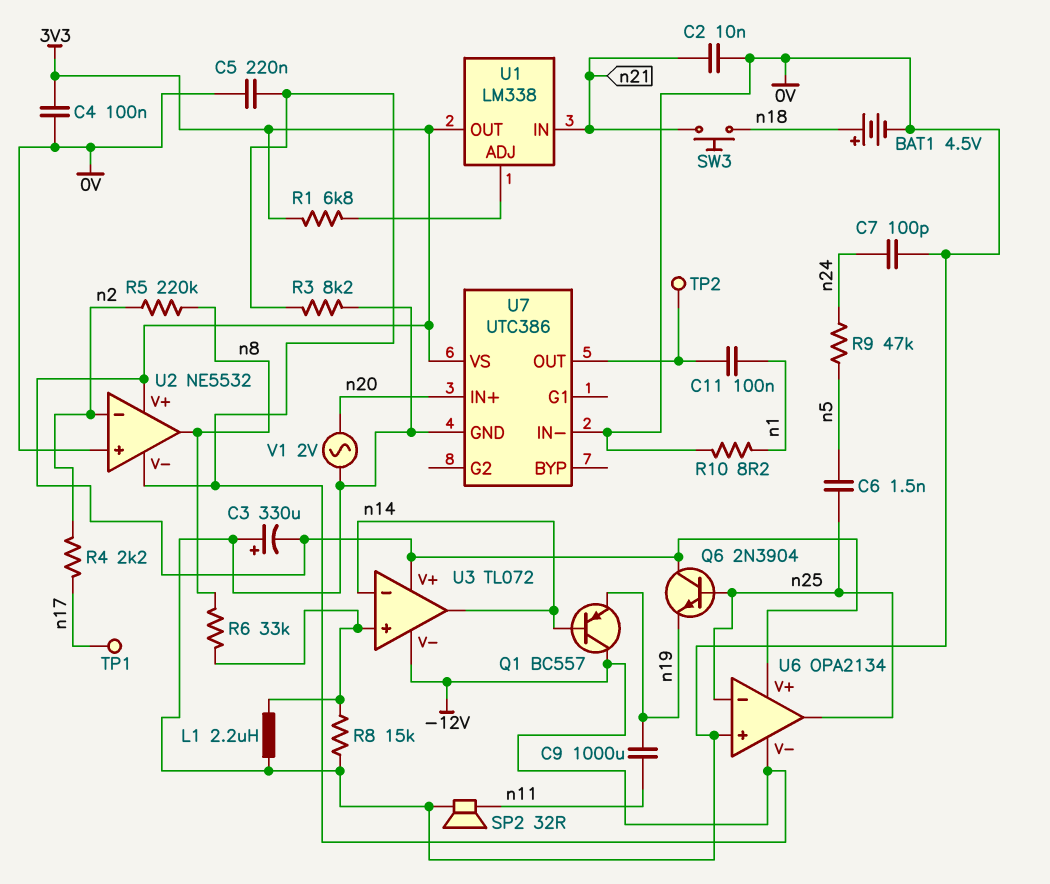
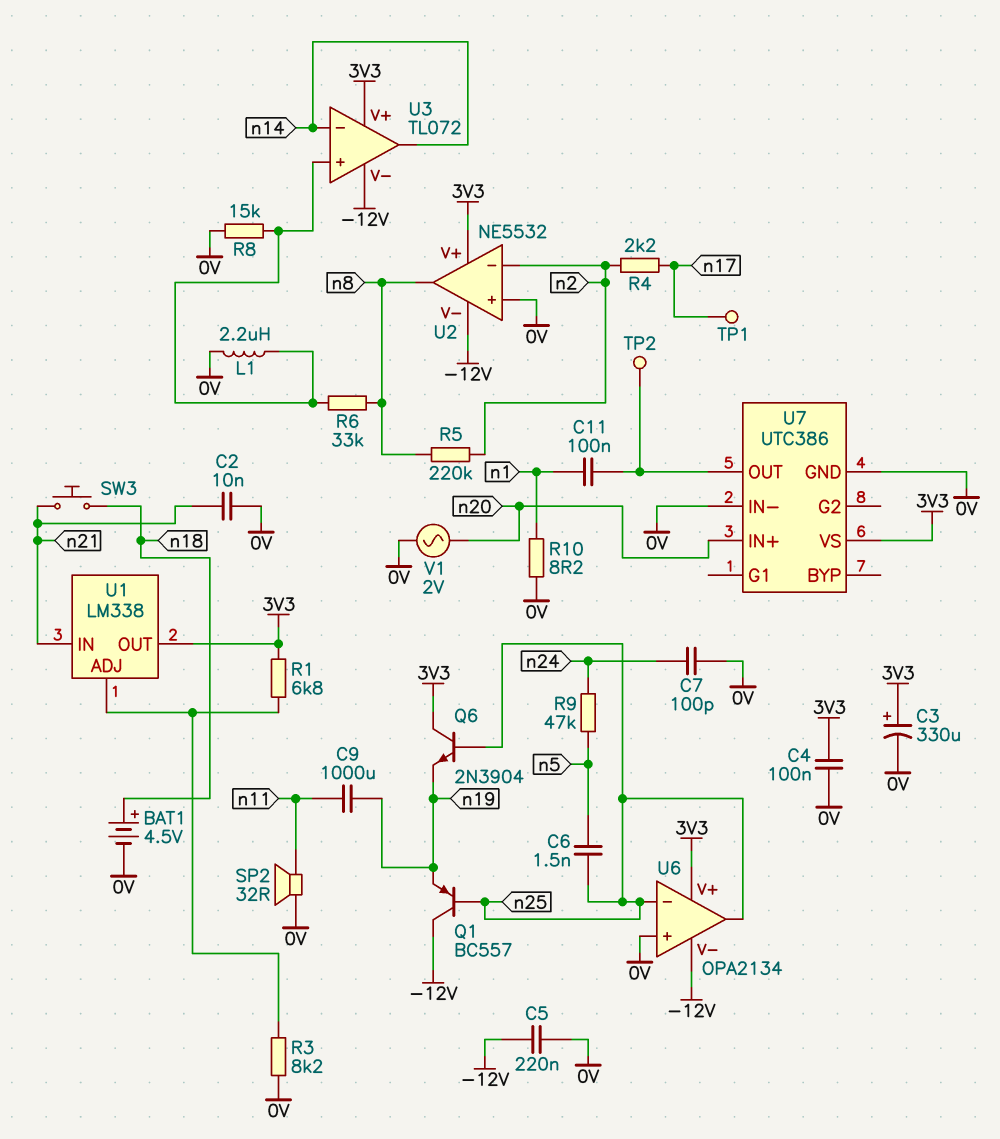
C3: 330uF (plus 0V, minus 3V3) -> 330uF (plus 3V3, minus 0V)
Q1: PNP BC557 (B n14, C -12V, E n19) -> PNP BC557 (B n25, C -12V, E n19)
R3: 8.2k (-12V, 0V) -> 8.2k (0V, U1/ADJ)

